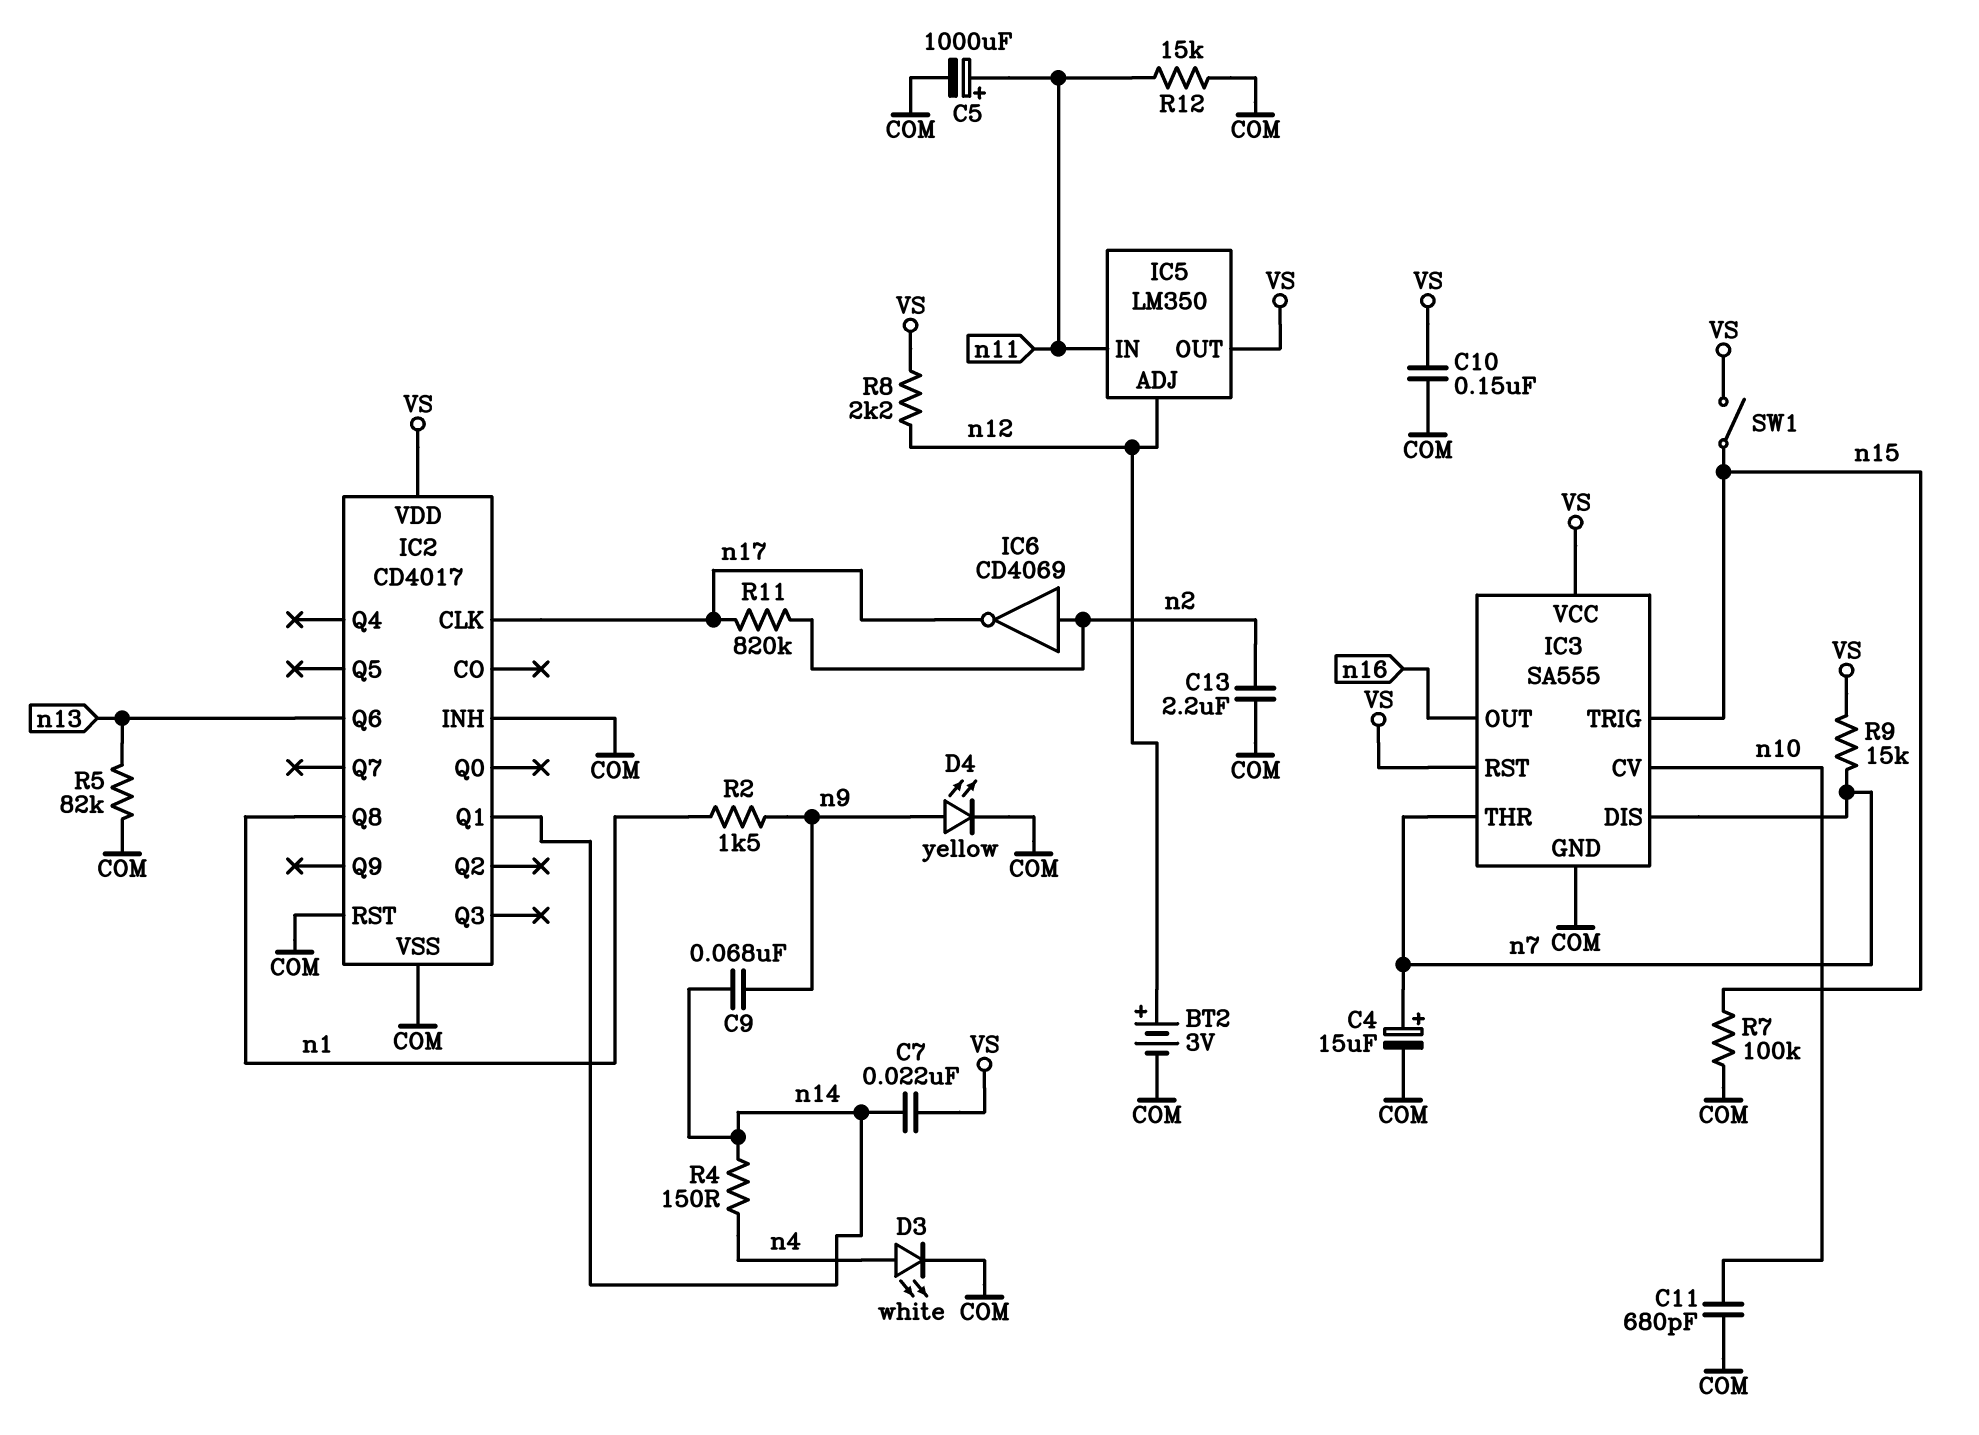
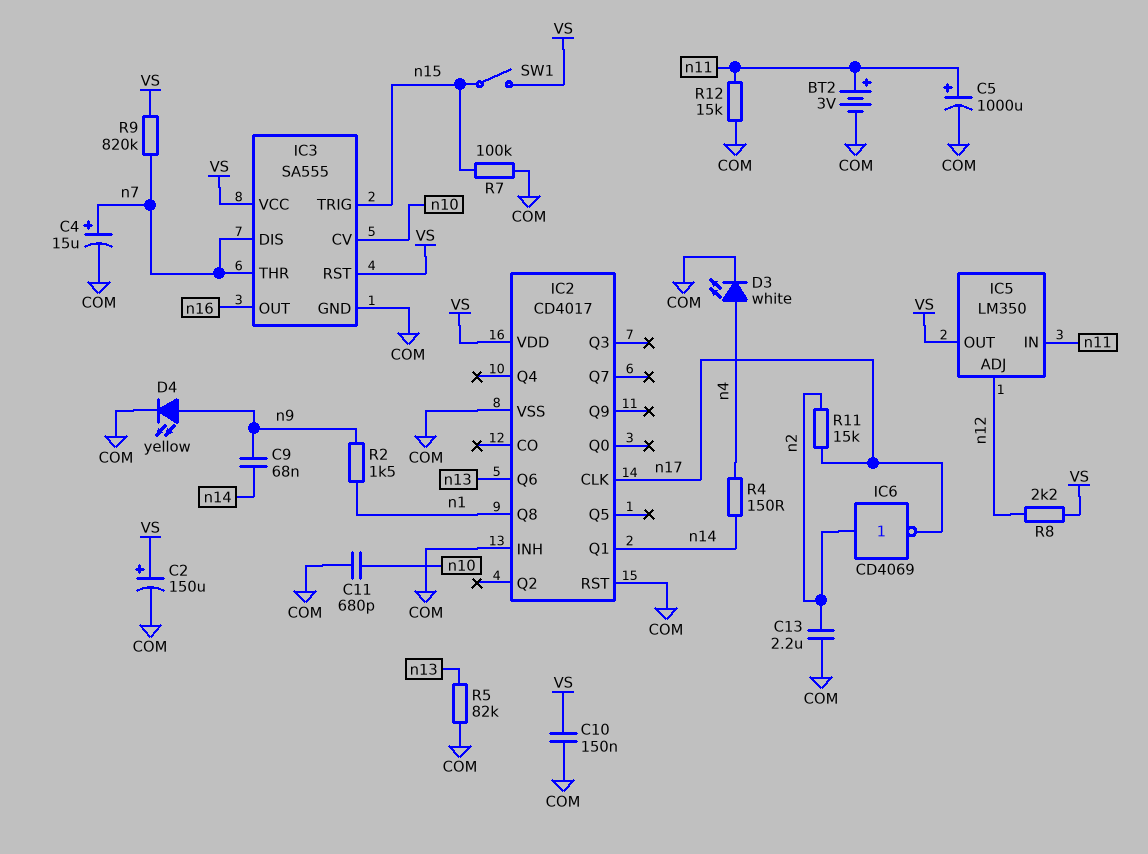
BT2: 3V (plus n12, minus COM) -> 3V (plus n11, minus COM)
C2: none -> 150uF (plus VS, minus COM)
C7: 22nF (VS, n14) -> none
R9: 15k (VS, n7) -> 820k (VS, n7)
R11: 820k (n2, n17) -> 15k (n2, n17)

